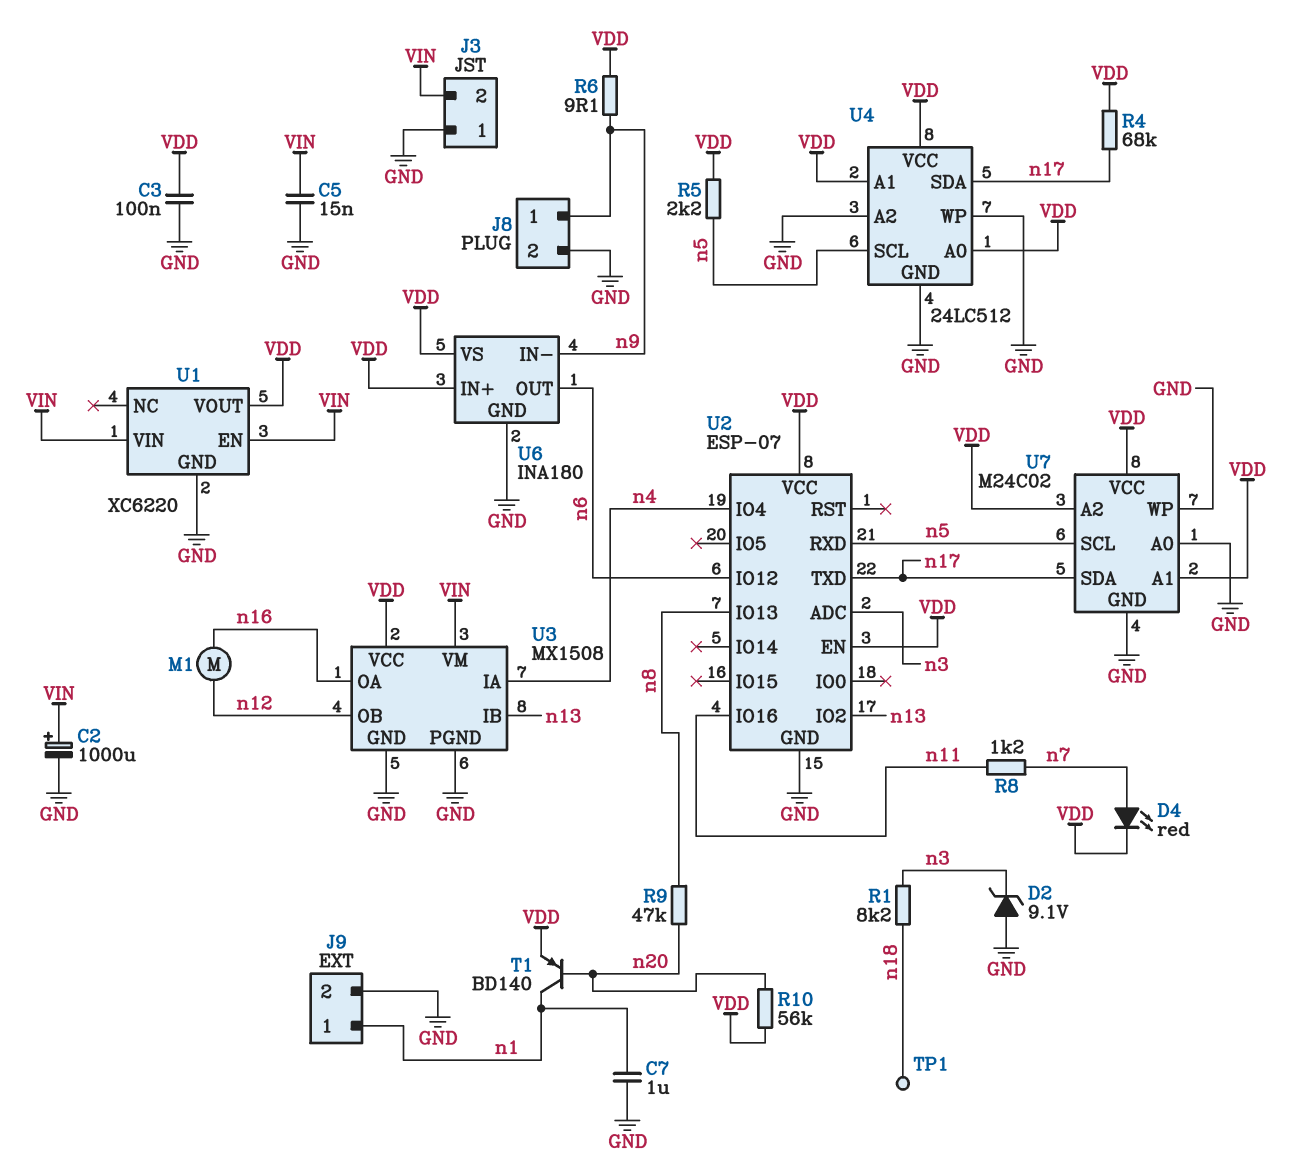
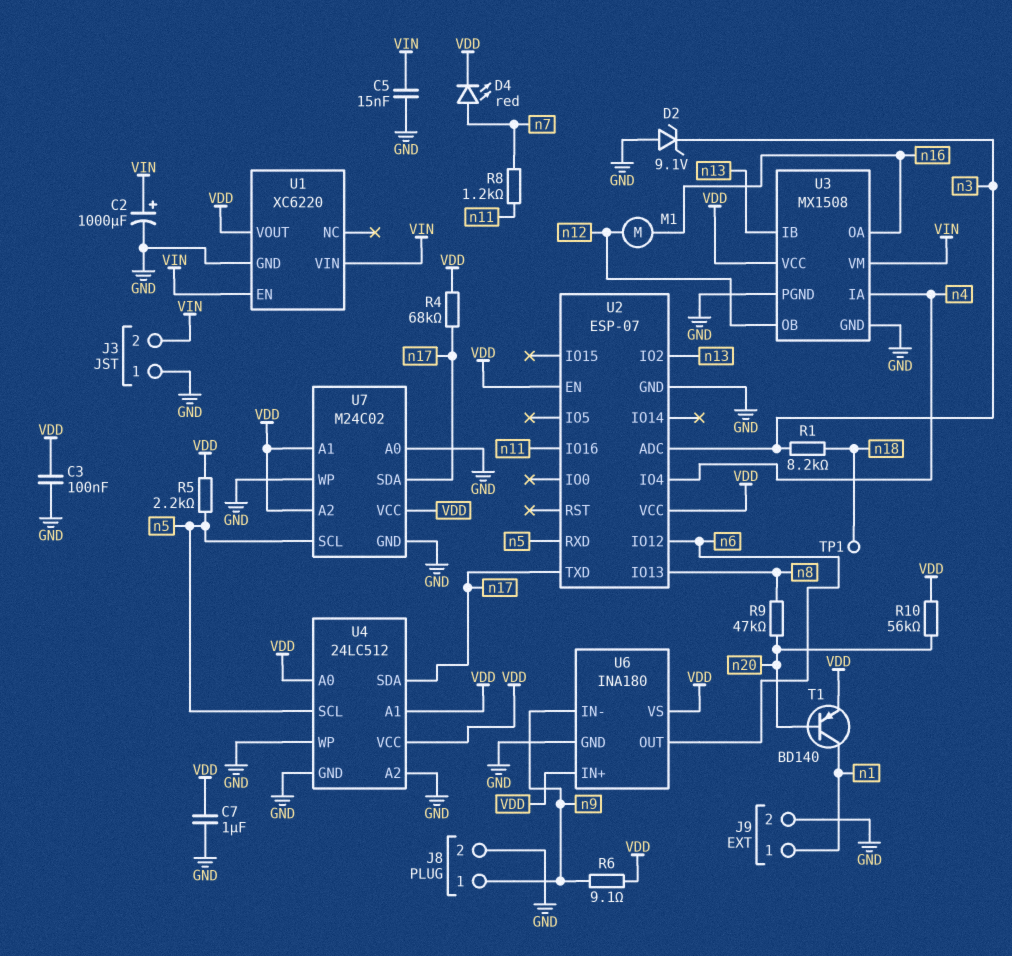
C7: 1uF (GND, n1) -> 1uF (GND, VDD)

